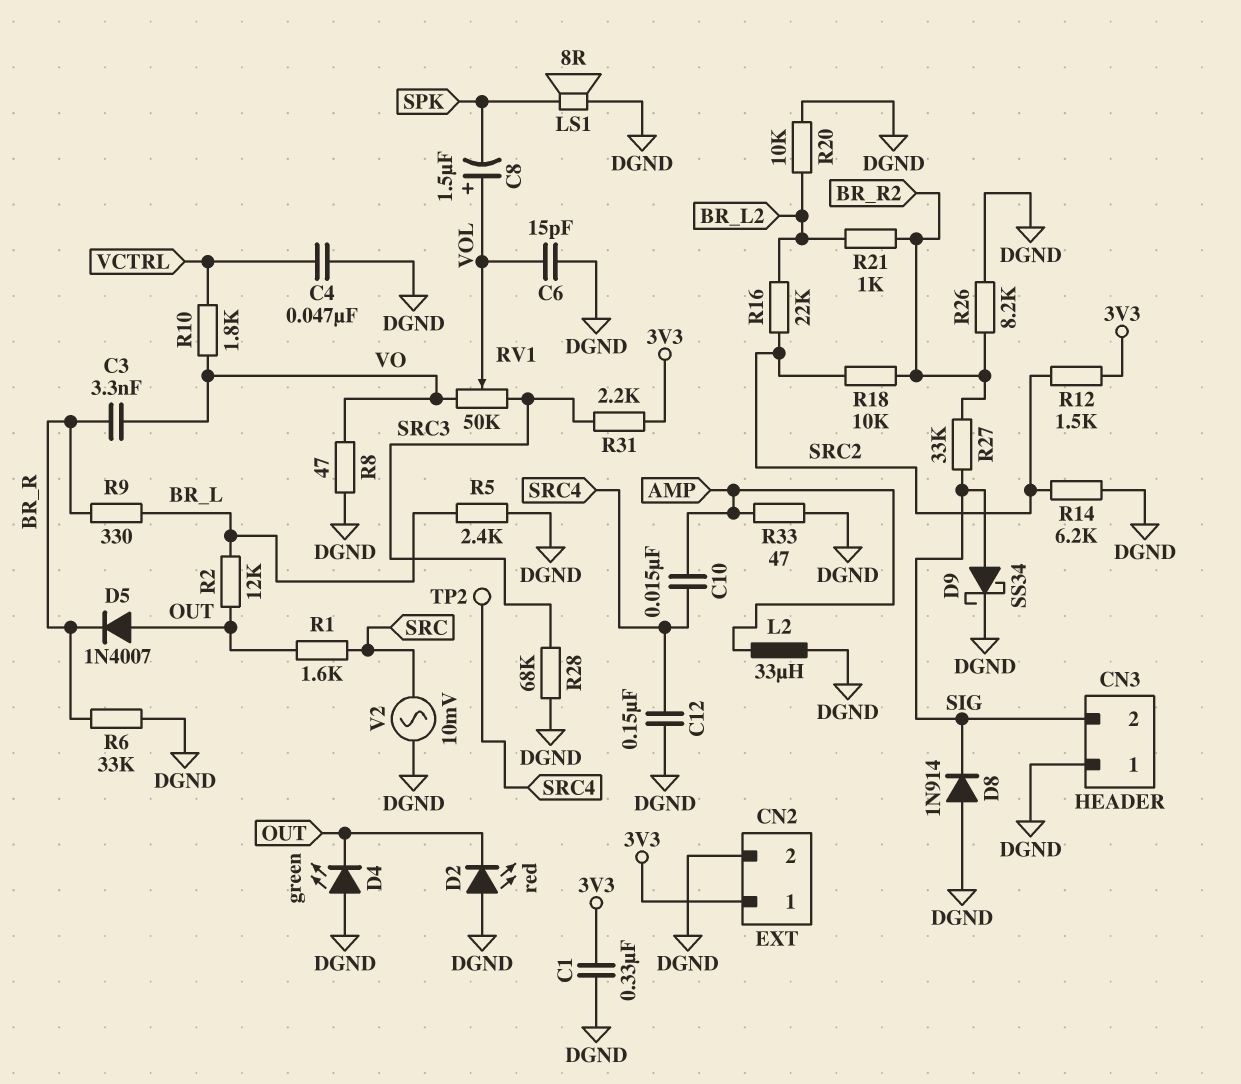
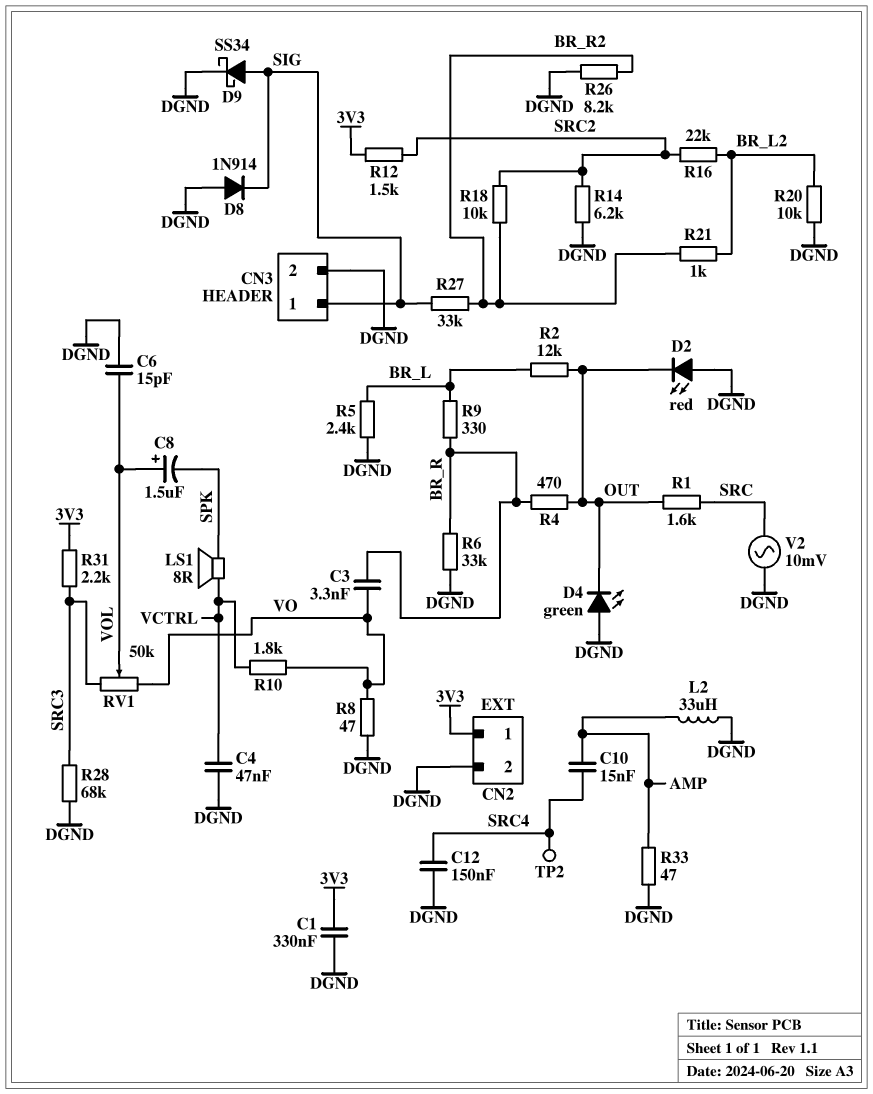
CN3 pin 1: DGND -> SIG
CN3 pin 2: SIG -> DGND
D5: diode 1N4007 (A OUT, K BR_R) -> none
LS1: speaker 8R (DGND, SPK) -> speaker 8R (SPK, VCTRL)
R4: none -> 470 (BR_R, OUT)

